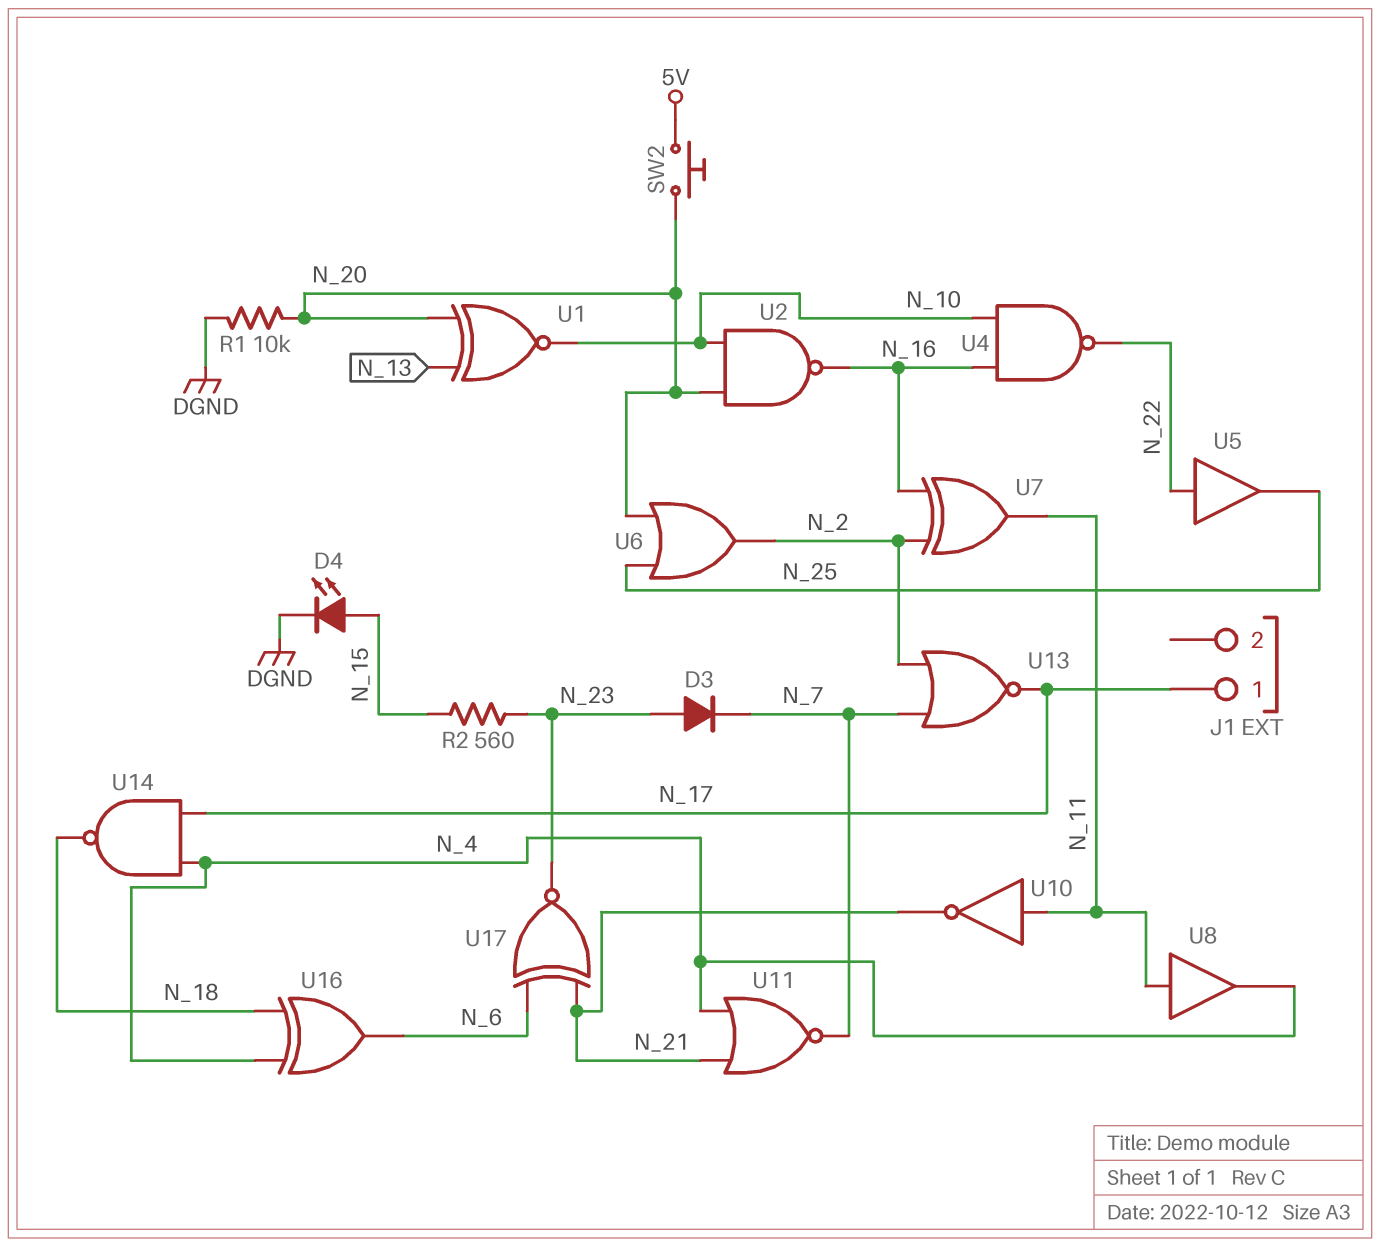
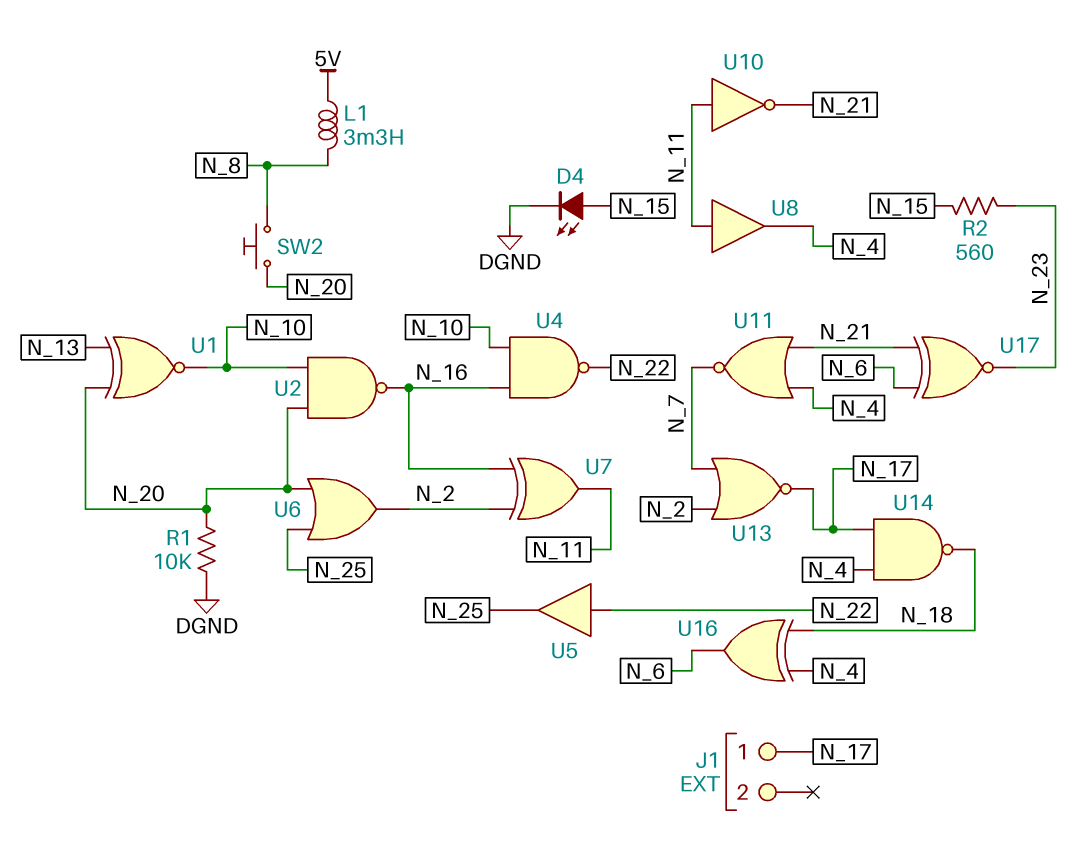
D3: diode (A N_23, K N_7) -> none
L1: none -> 3.3mH (5V, N_8)
SW2: button (5V, N_20) -> button (N_8, N_20)

